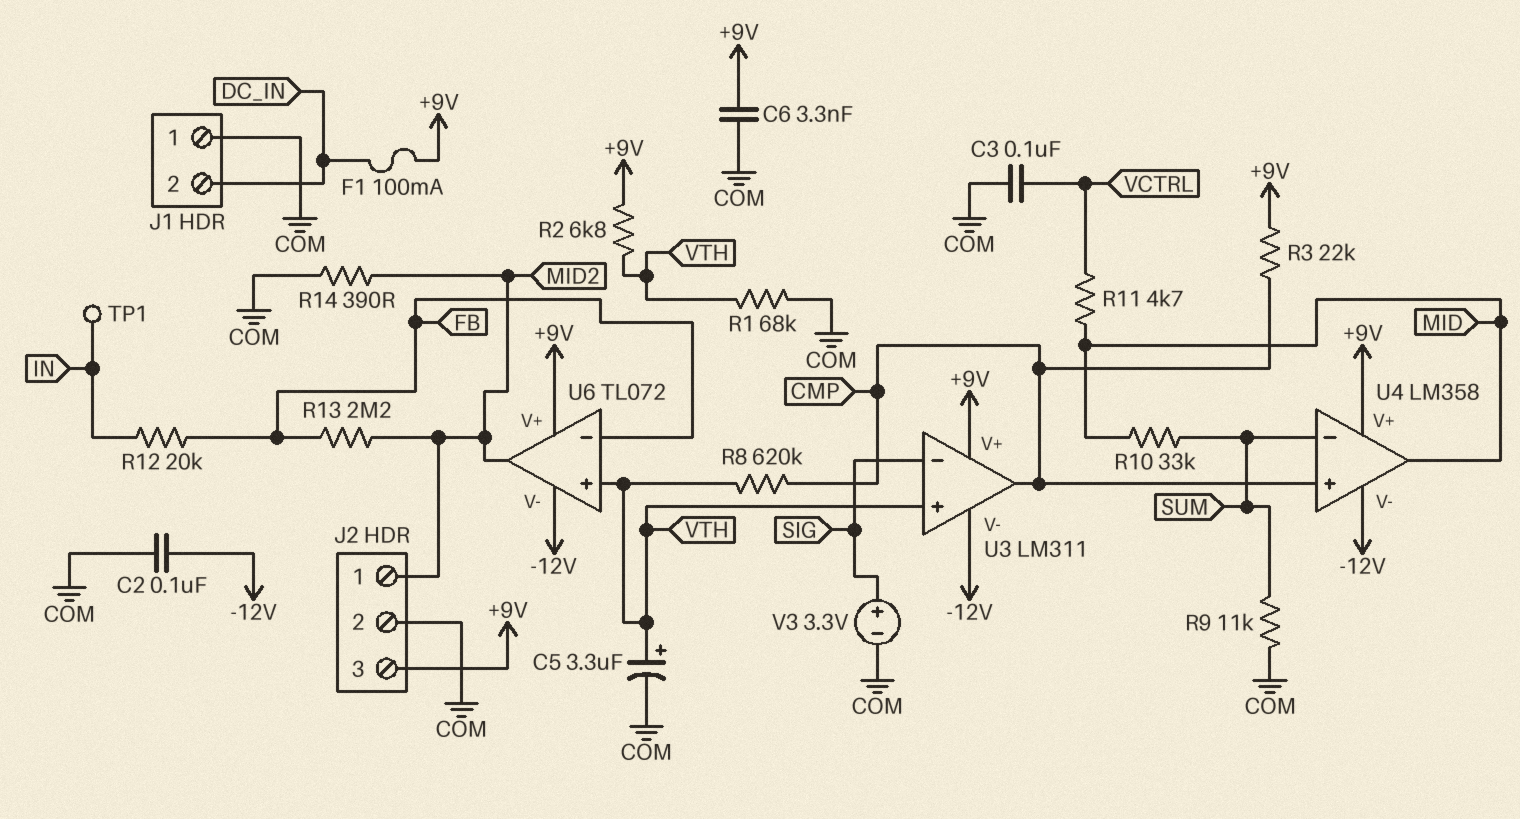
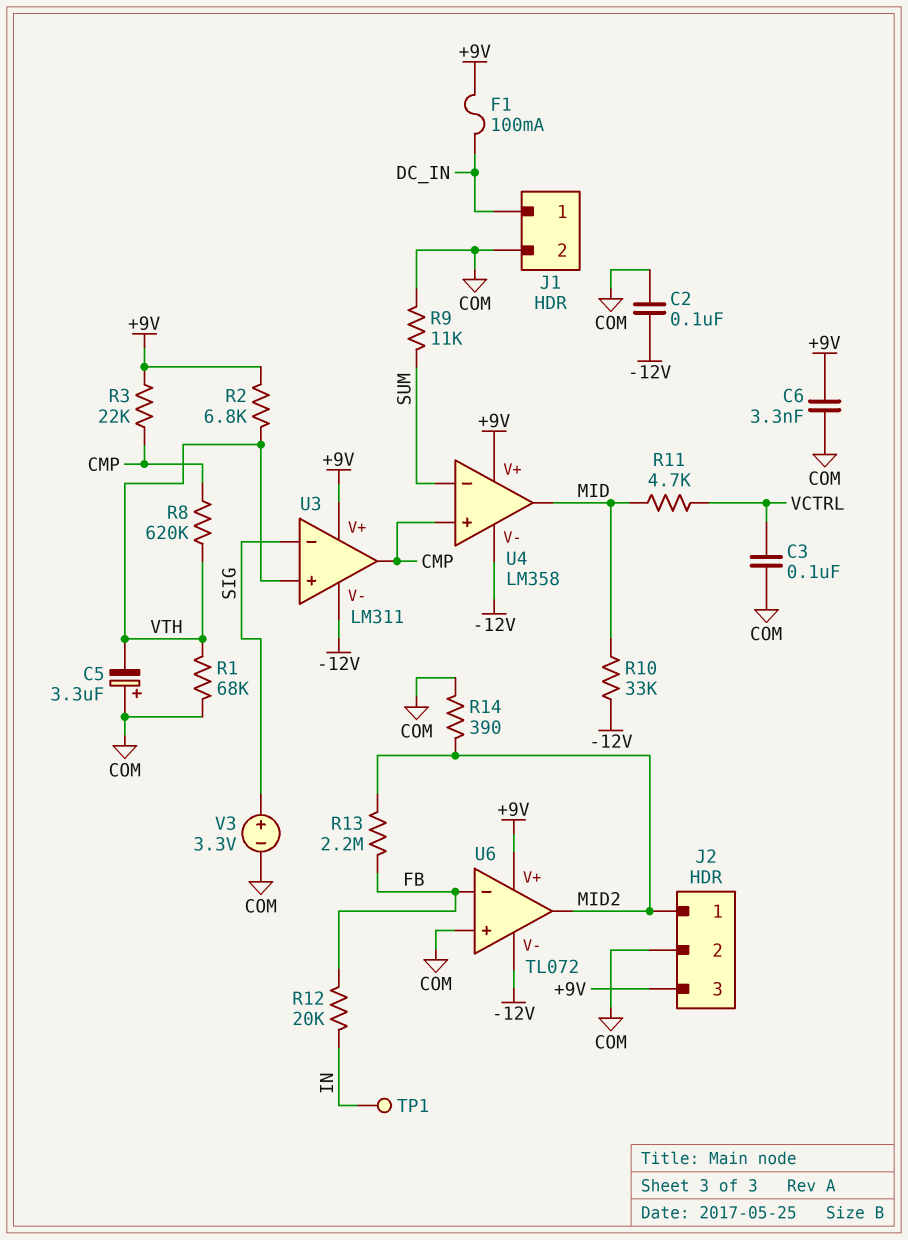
C5: 3.3uF (plus VTH, minus COM) -> 3.3uF (plus COM, minus VTH)
J1 pin 1: COM -> DC_IN
J1 pin 2: DC_IN -> COM
R10: 33k (MID, SUM) -> 33k (-12V, MID)
U6 pin in+: VTH -> COM

